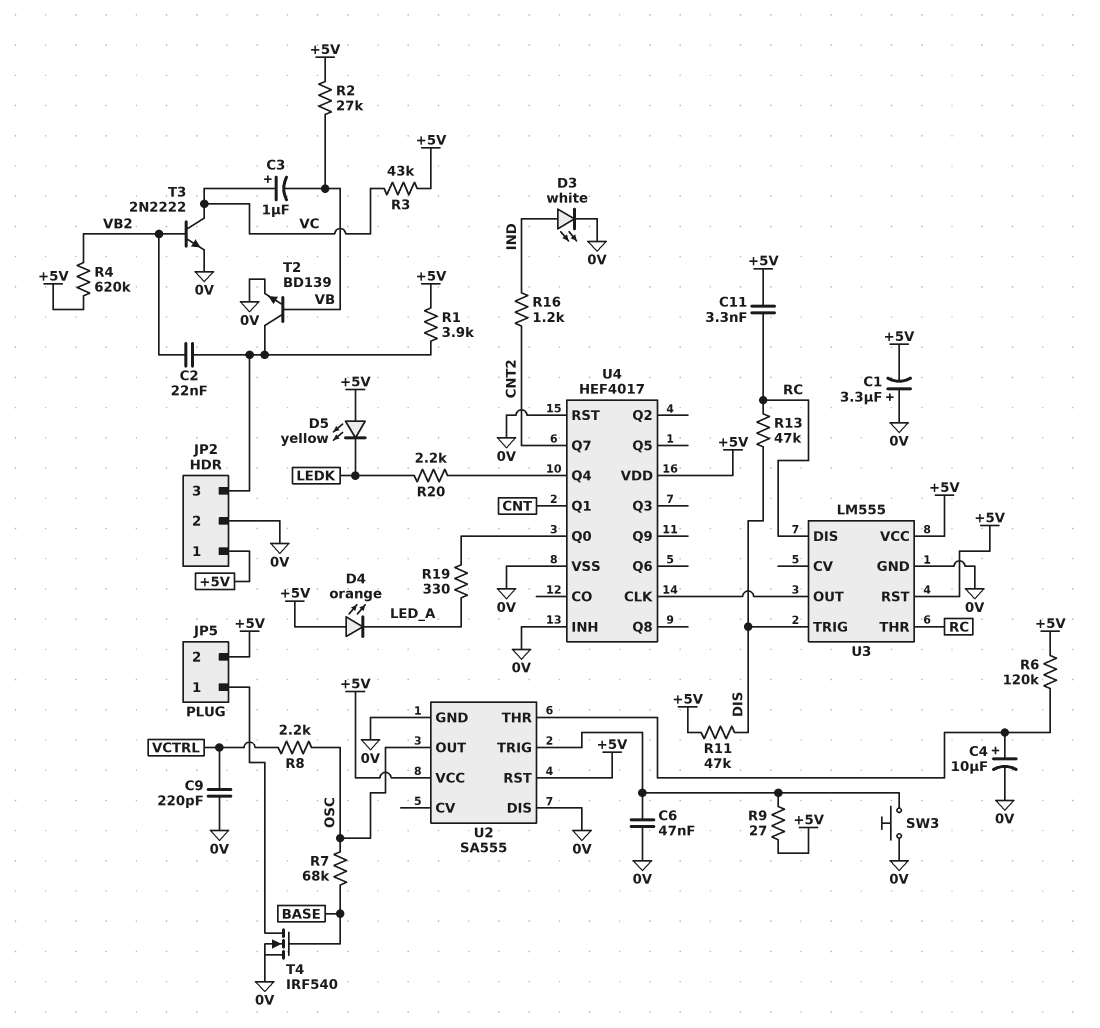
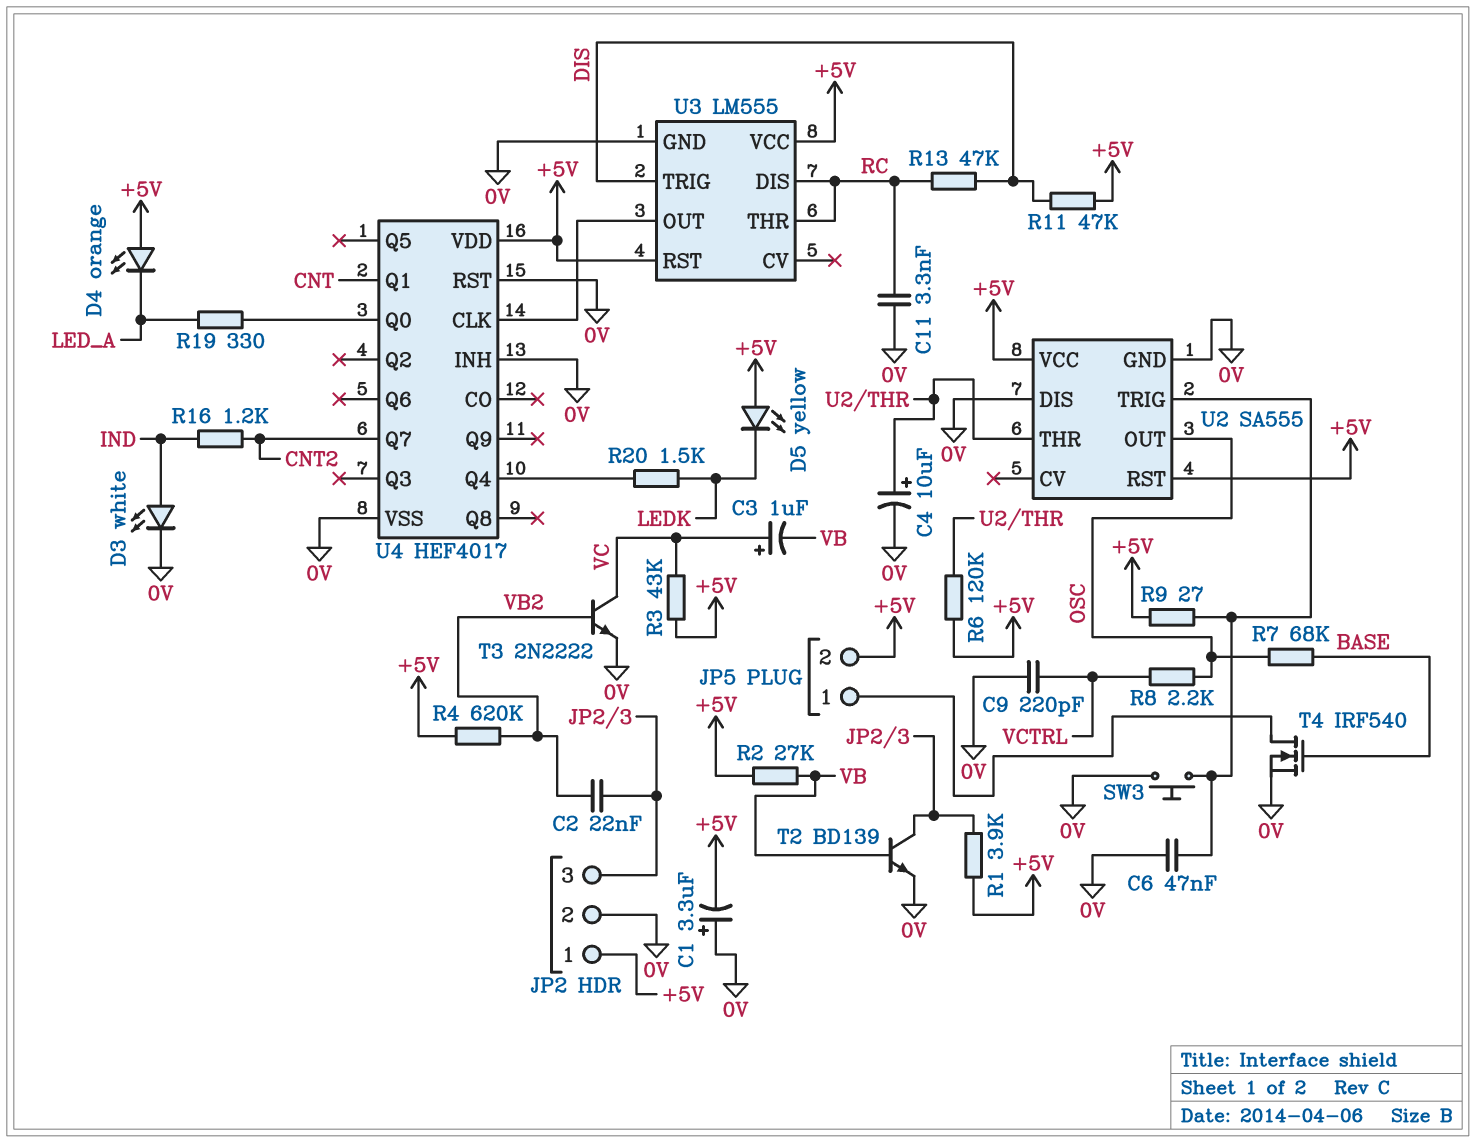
C11: 3.3nF (+5V, RC) -> 3.3nF (0V, RC)
R20: 2.2k (LEDK, U4/Q4) -> 1.5k (LEDK, U4/Q4)

